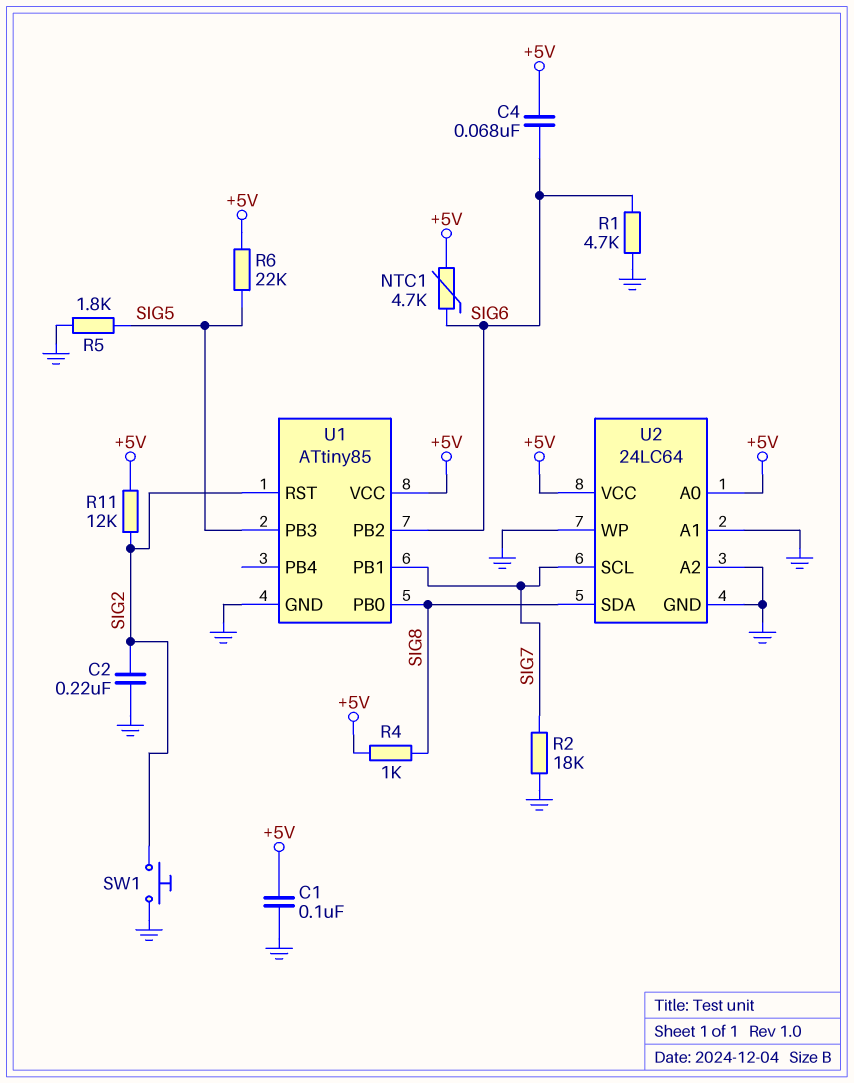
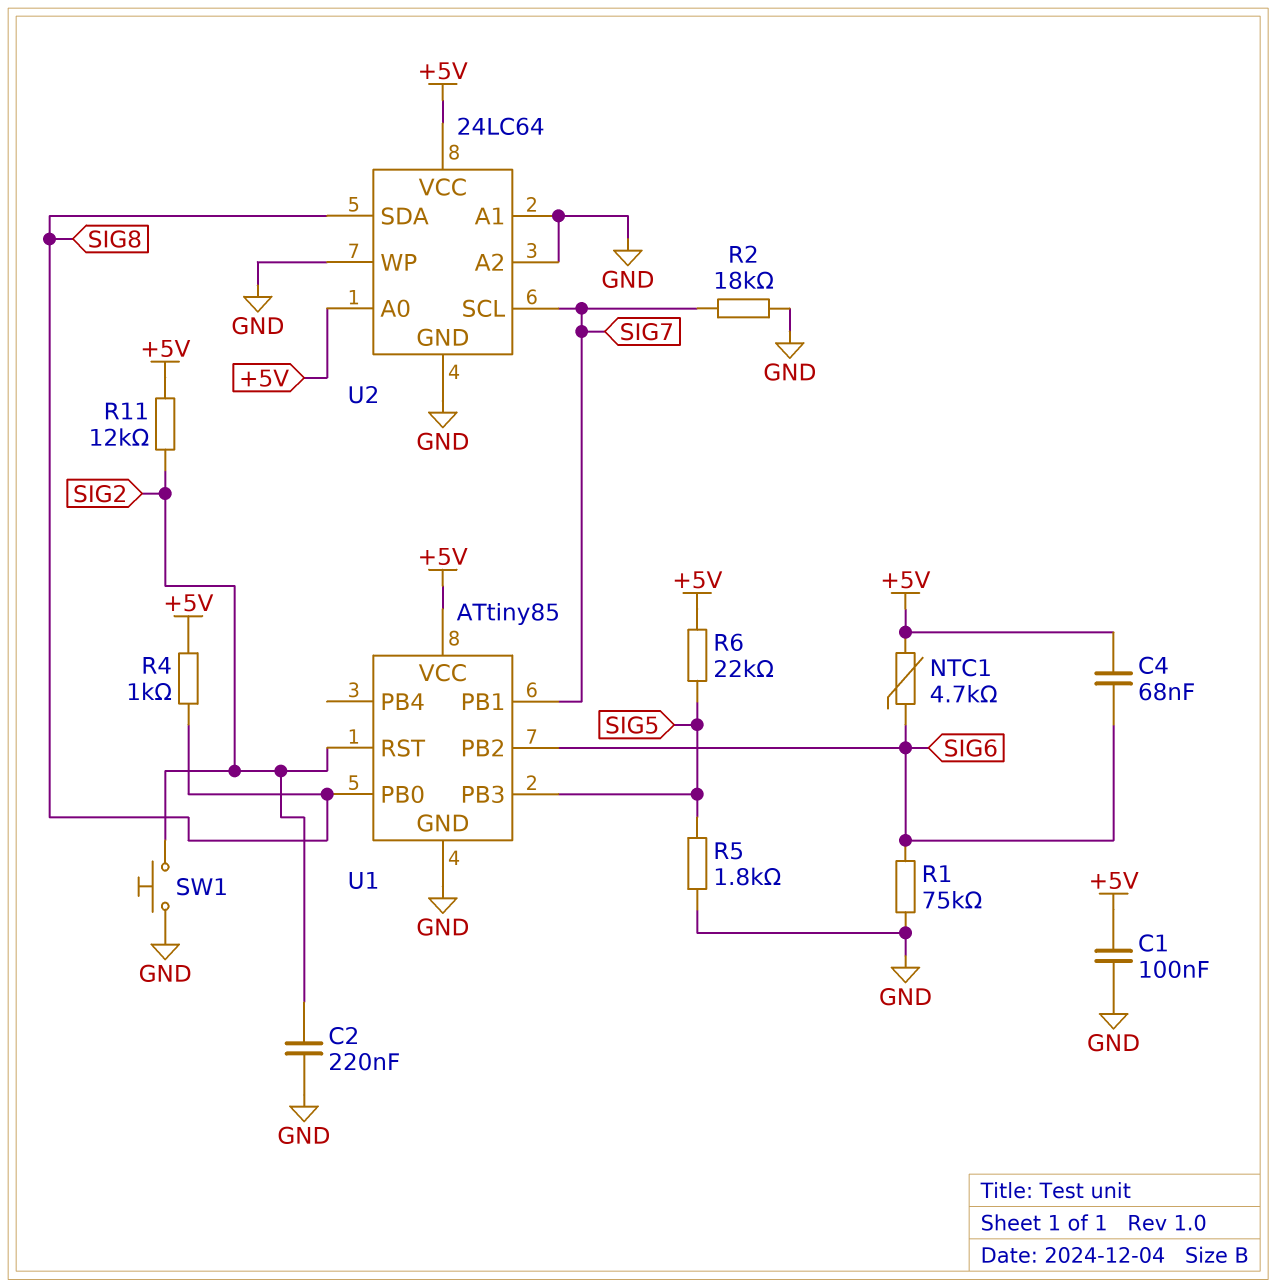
R1: 4.7k (GND, SIG6) -> 75k (GND, SIG6)

